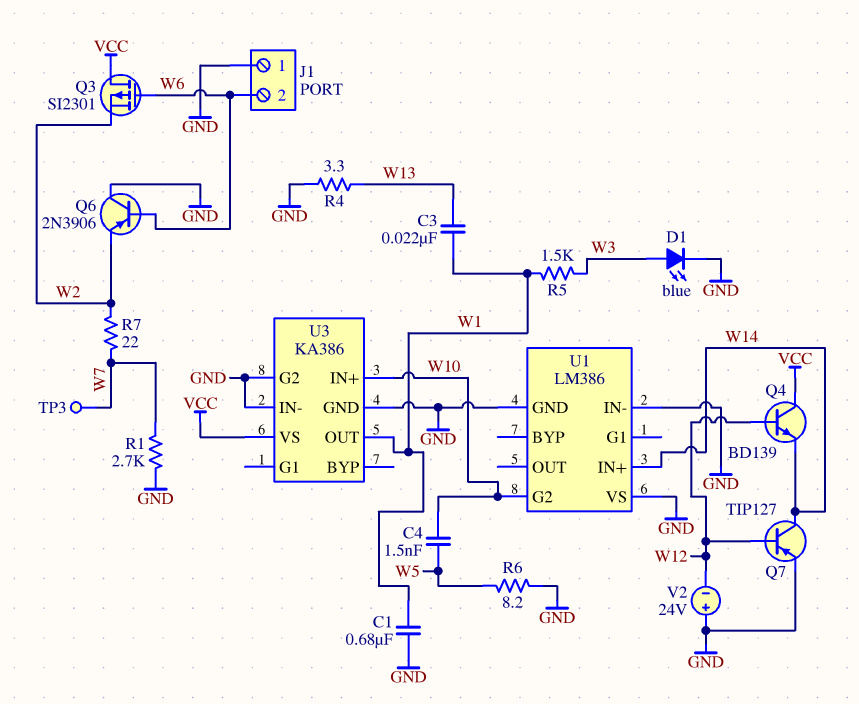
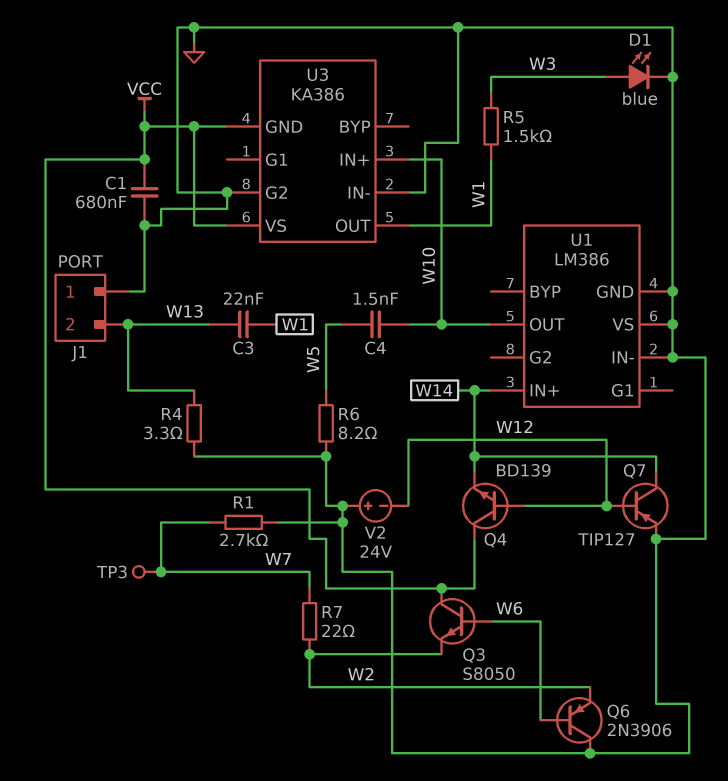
C1: 680nF (GND, W1) -> 680nF (GND, VCC)
J1 pin 2: W6 -> W13
Q3: PMOS SI2301 (G W6, D VCC, S W2) -> NPN S8050 (B W6, C VCC, E W2)
U1 pin G2: W10 -> none
U1 pin OUT: none -> W10
U3 pin GND: GND -> VCC

